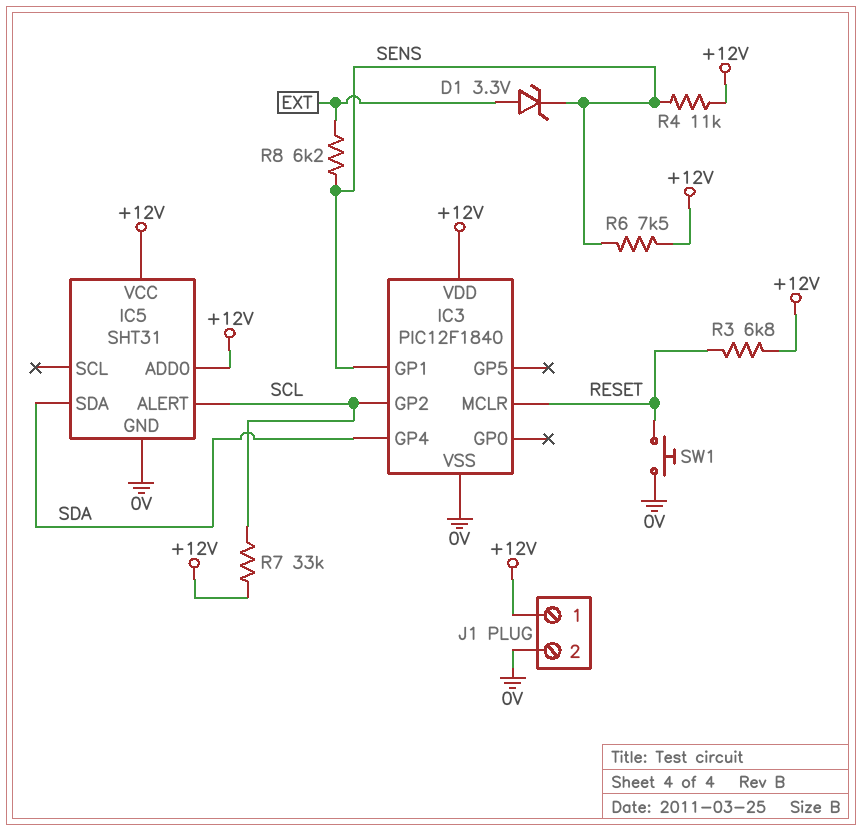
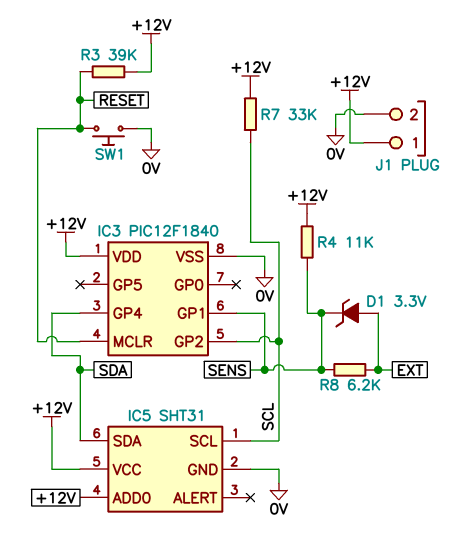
IC5 pin ALERT: SCL -> none
IC5 pin SCL: none -> SCL
R3: 6.8k (+12V, RESET) -> 39k (+12V, RESET)
R6: 7.5k (+12V, SENS) -> none

